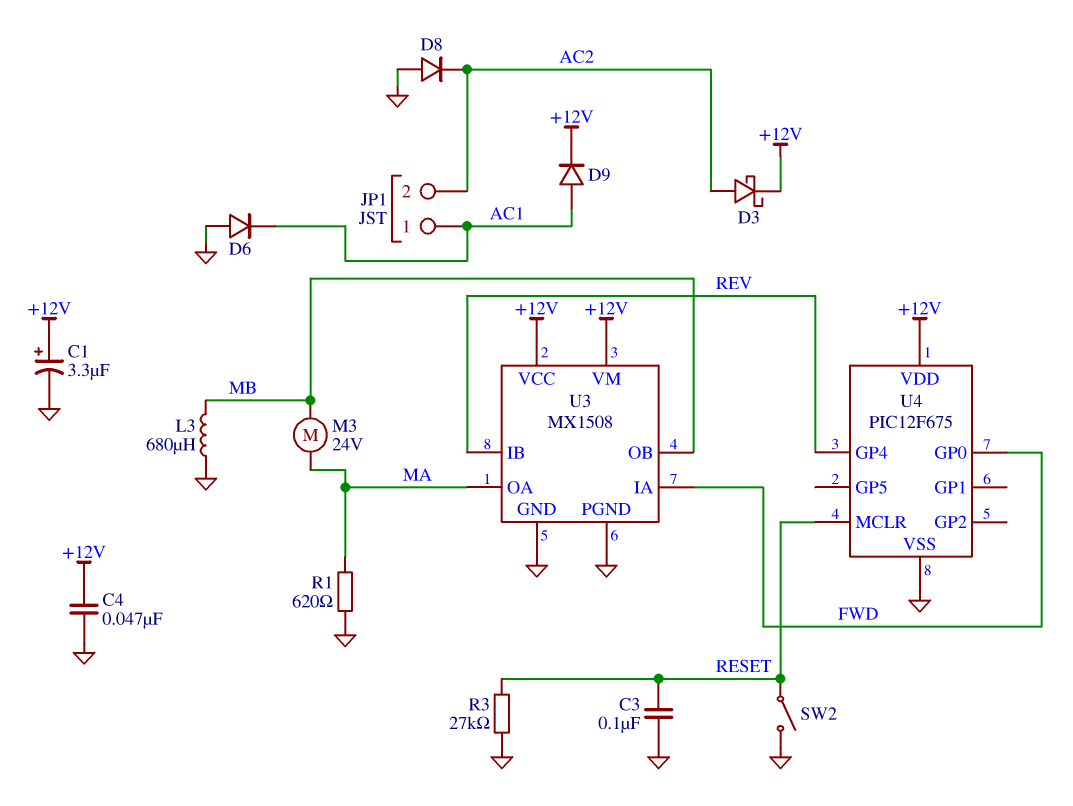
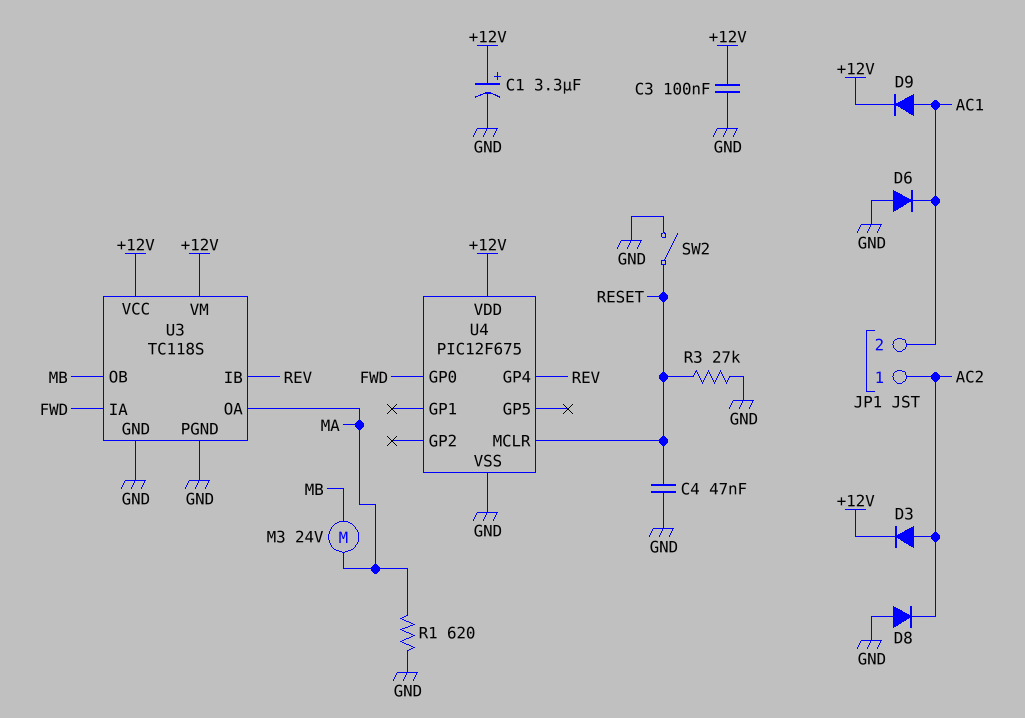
C3: 100nF (GND, RESET) -> 100nF (+12V, GND)
C4: 47nF (+12V, GND) -> 47nF (GND, RESET)
D3: schottky (A AC2, K +12V) -> diode (A AC2, K +12V)
JP1 pin 1: AC1 -> AC2
JP1 pin 2: AC2 -> AC1
L3: 680uH (GND, MB) -> none
U3: MX1508 -> TC118S

